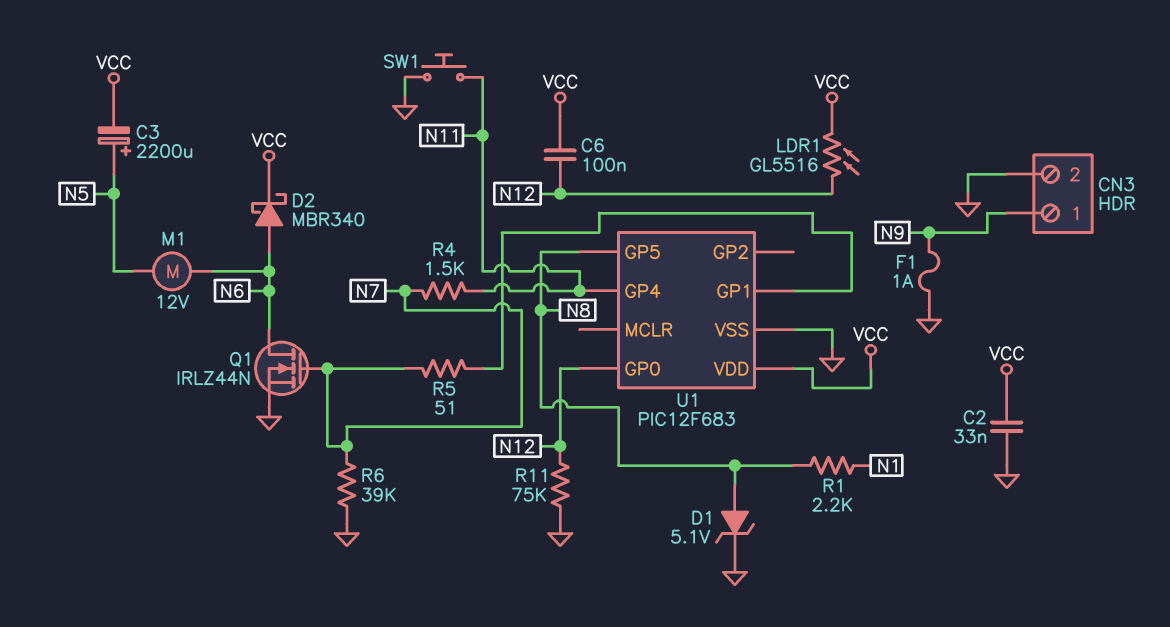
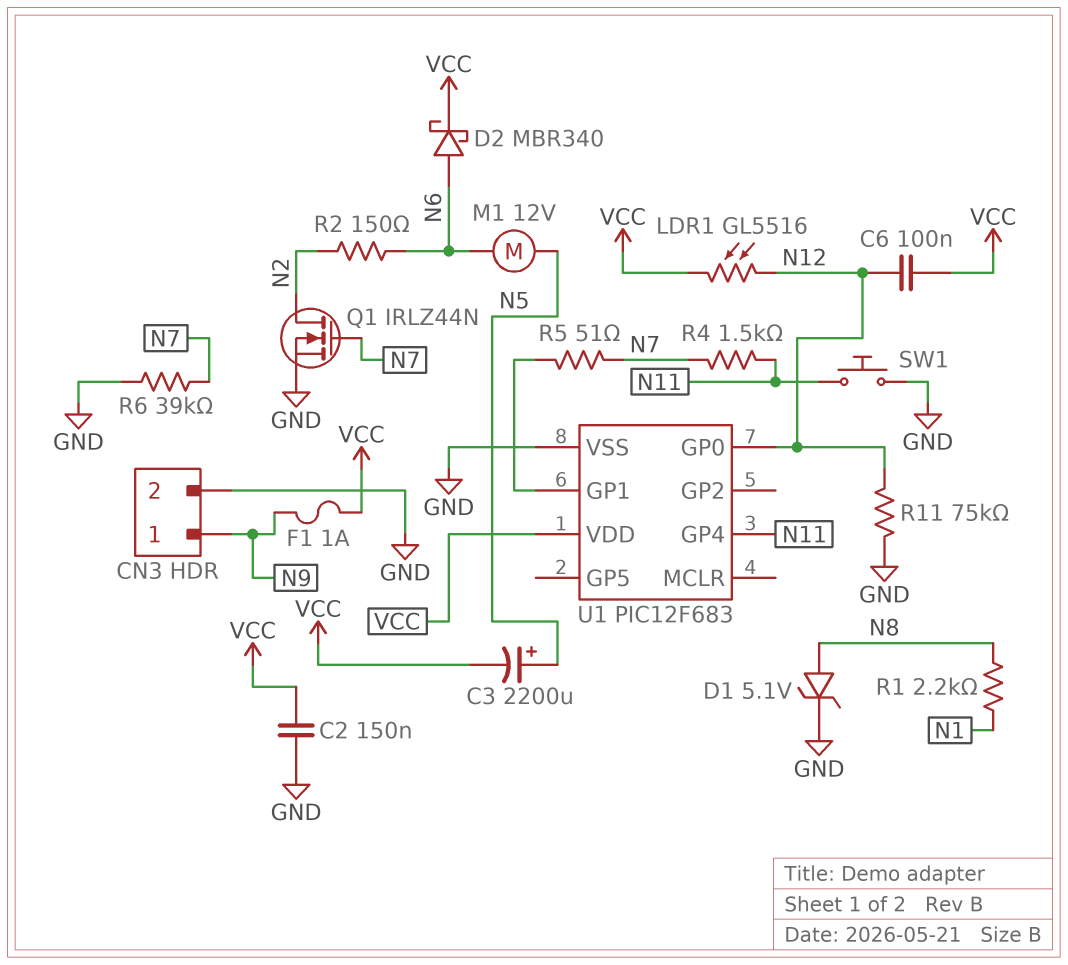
C2: 33nF (GND, VCC) -> 150nF (GND, VCC)
F1: 1A (GND, N9) -> 1A (N9, VCC)
Q1: NMOS IRLZ44N (G N7, D N6, S GND) -> NMOS IRLZ44N (G N7, D N2, S GND)
R2: none -> 150 (N2, N6)
U1 pin GP5: N8 -> none

